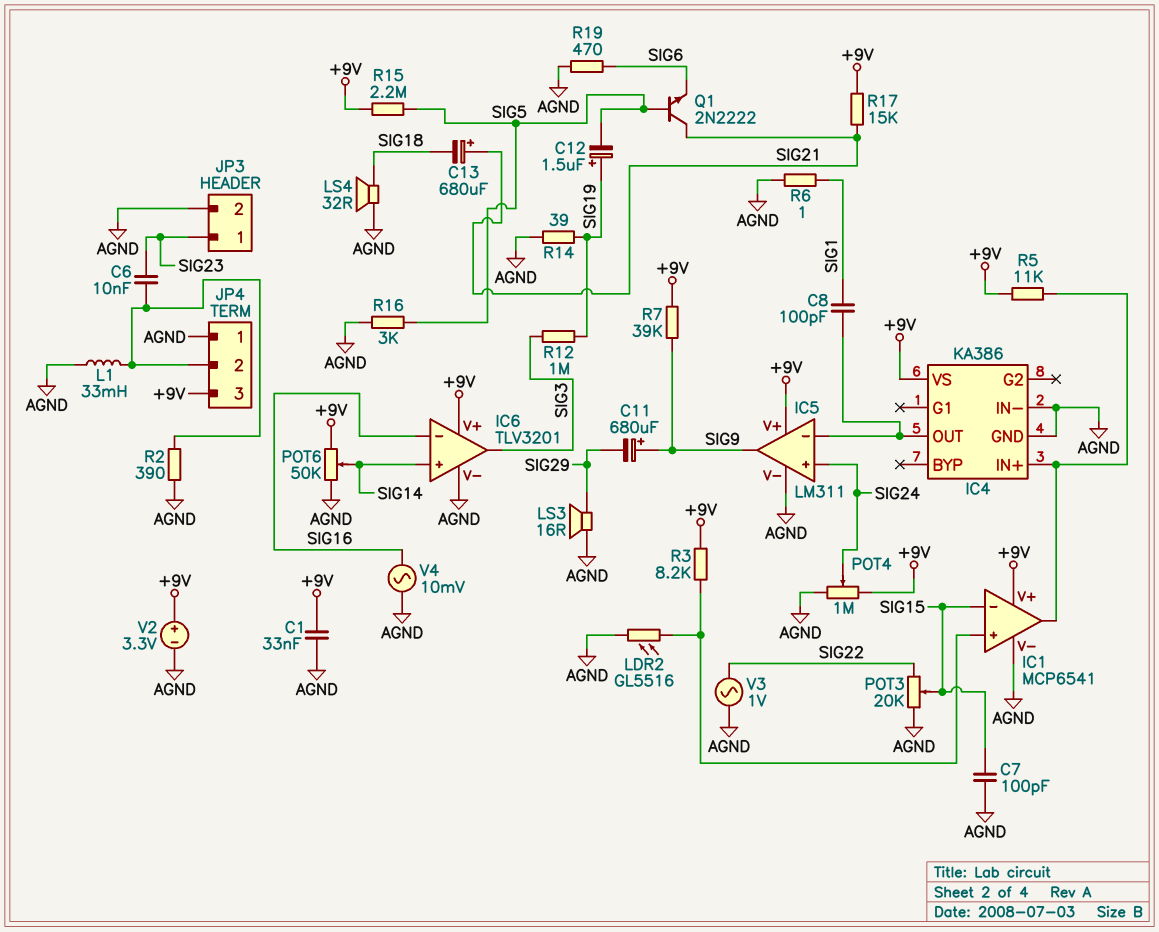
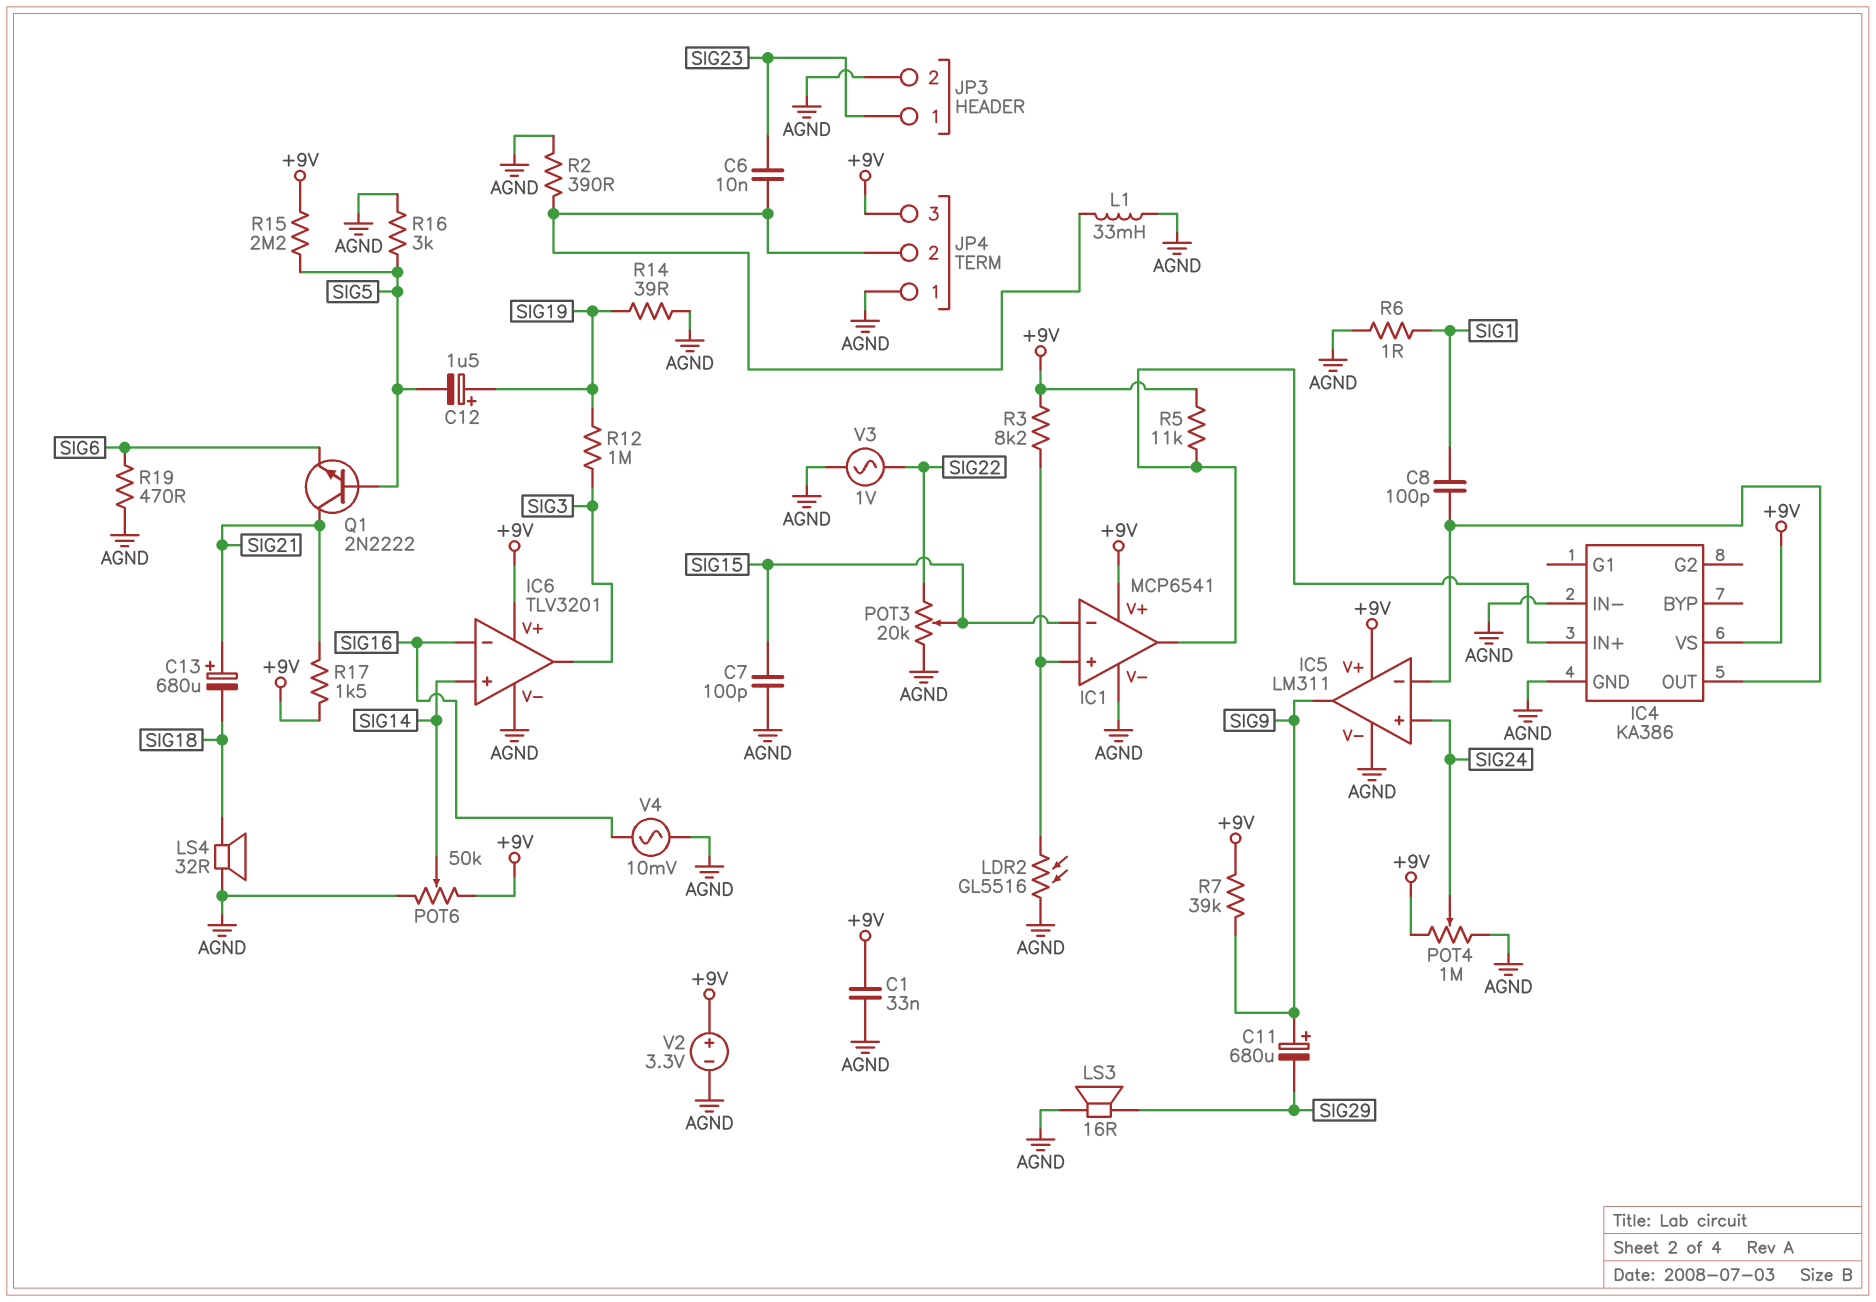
R17: 15k (+9V, SIG21) -> 1.5k (+9V, SIG21)

